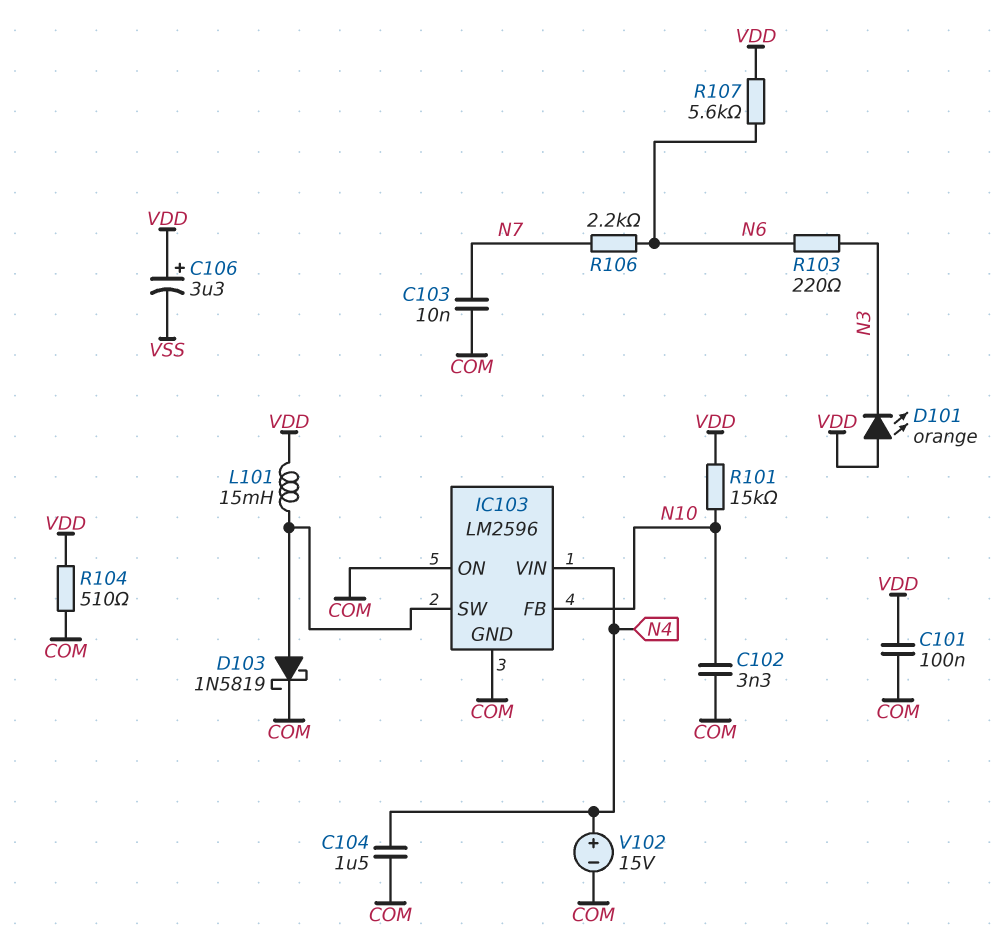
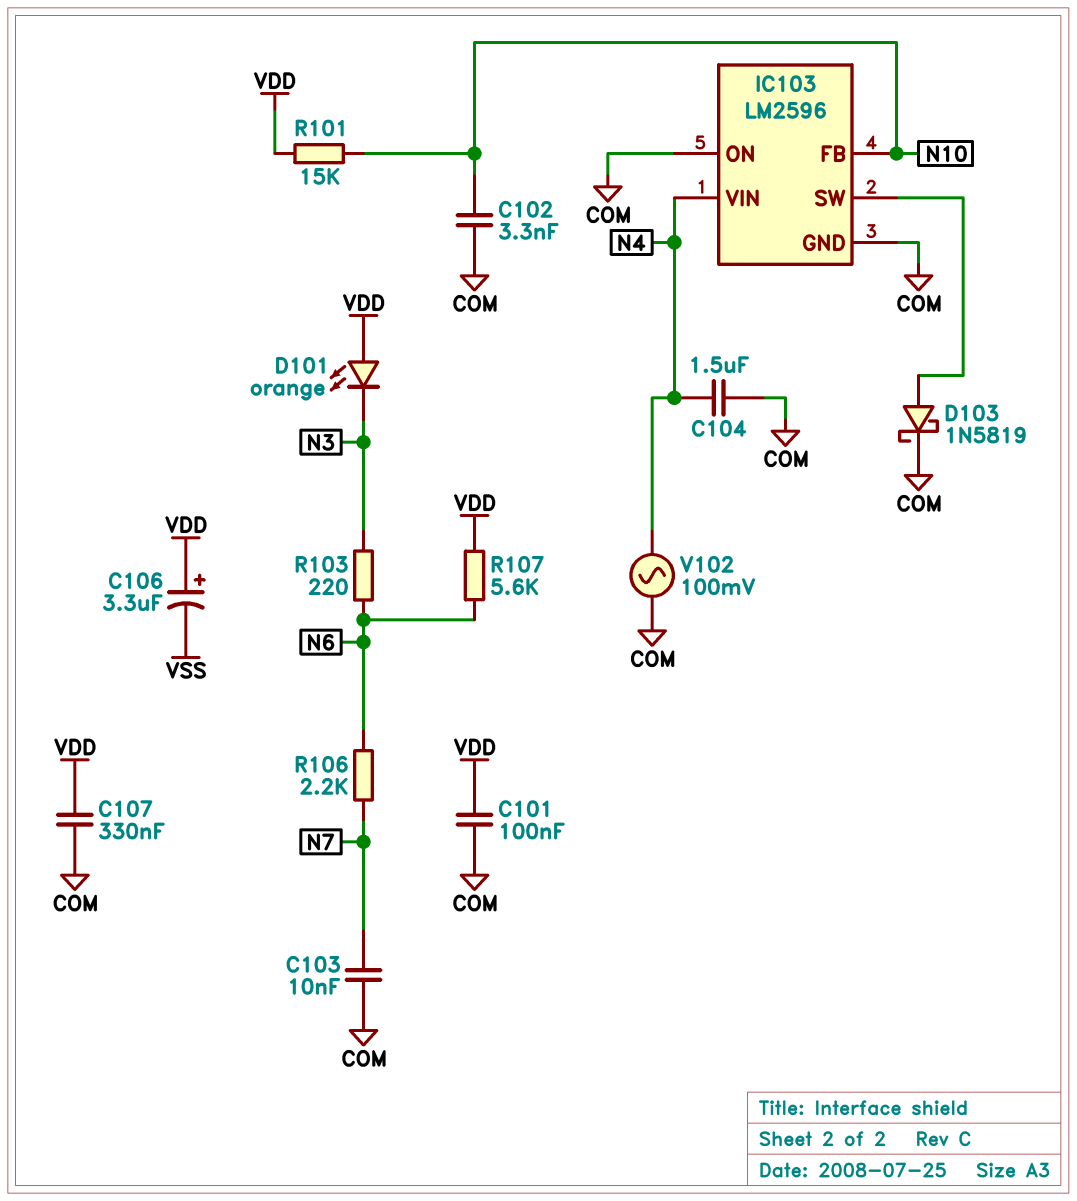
C107: none -> 330nF (COM, VDD)
L101: 15mH (IC103/SW, VDD) -> none
R104: 510 (COM, VDD) -> none
V102: 15V (plus N4, minus COM) -> AC 100mV (COM, N4)

